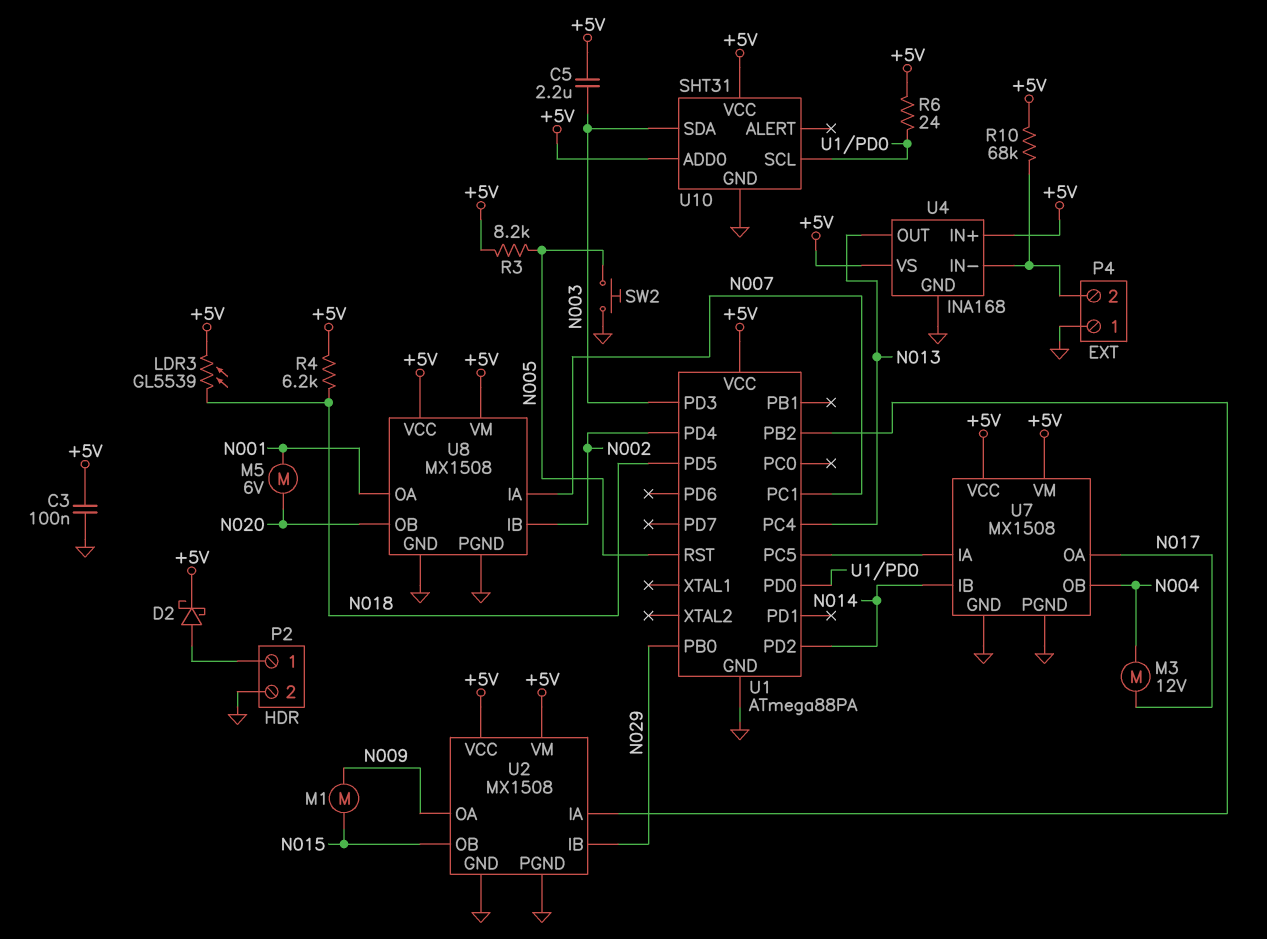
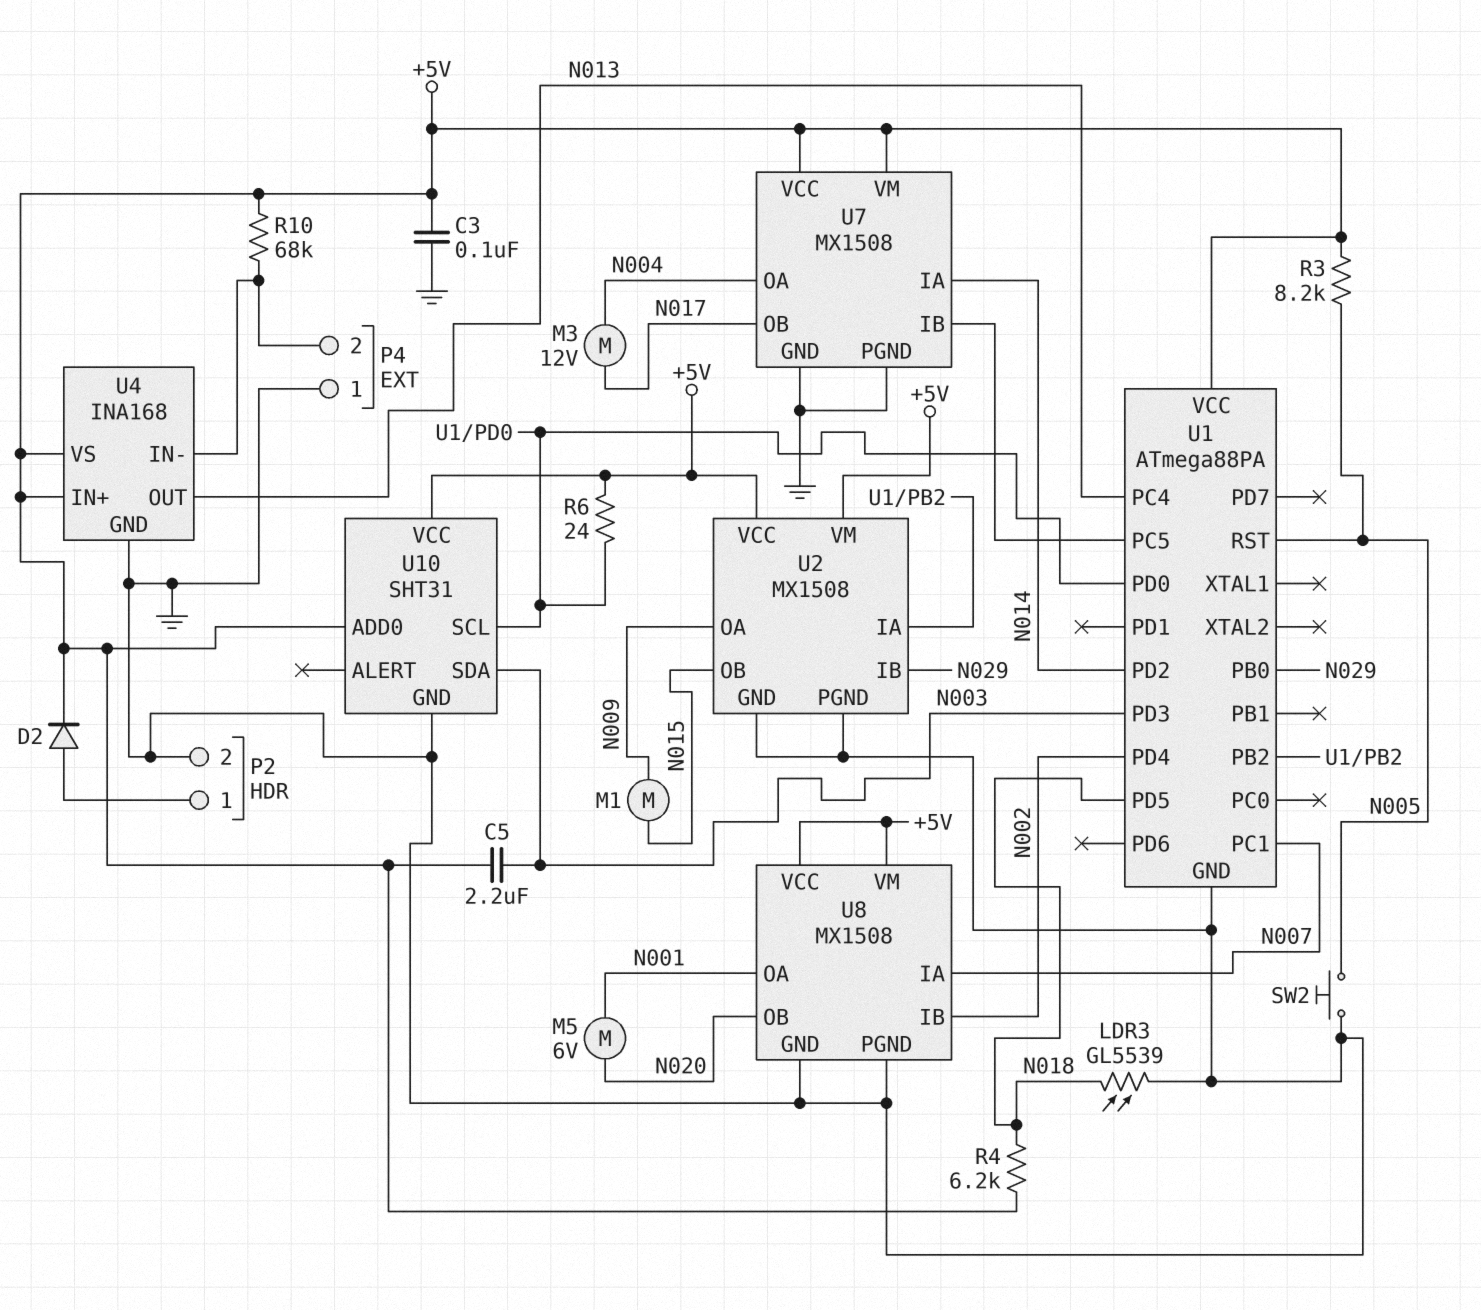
D2: schottky (A P2/1, K +5V) -> diode (A P2/1, K +5V)
LDR3: GL5539 (+5V, N018) -> GL5539 (GND, N018)
U7 pin IA: U1/PC5 -> N014
U7 pin IB: N014 -> U1/PC5
U7 pin OA: N017 -> N004
U7 pin OB: N004 -> N017

